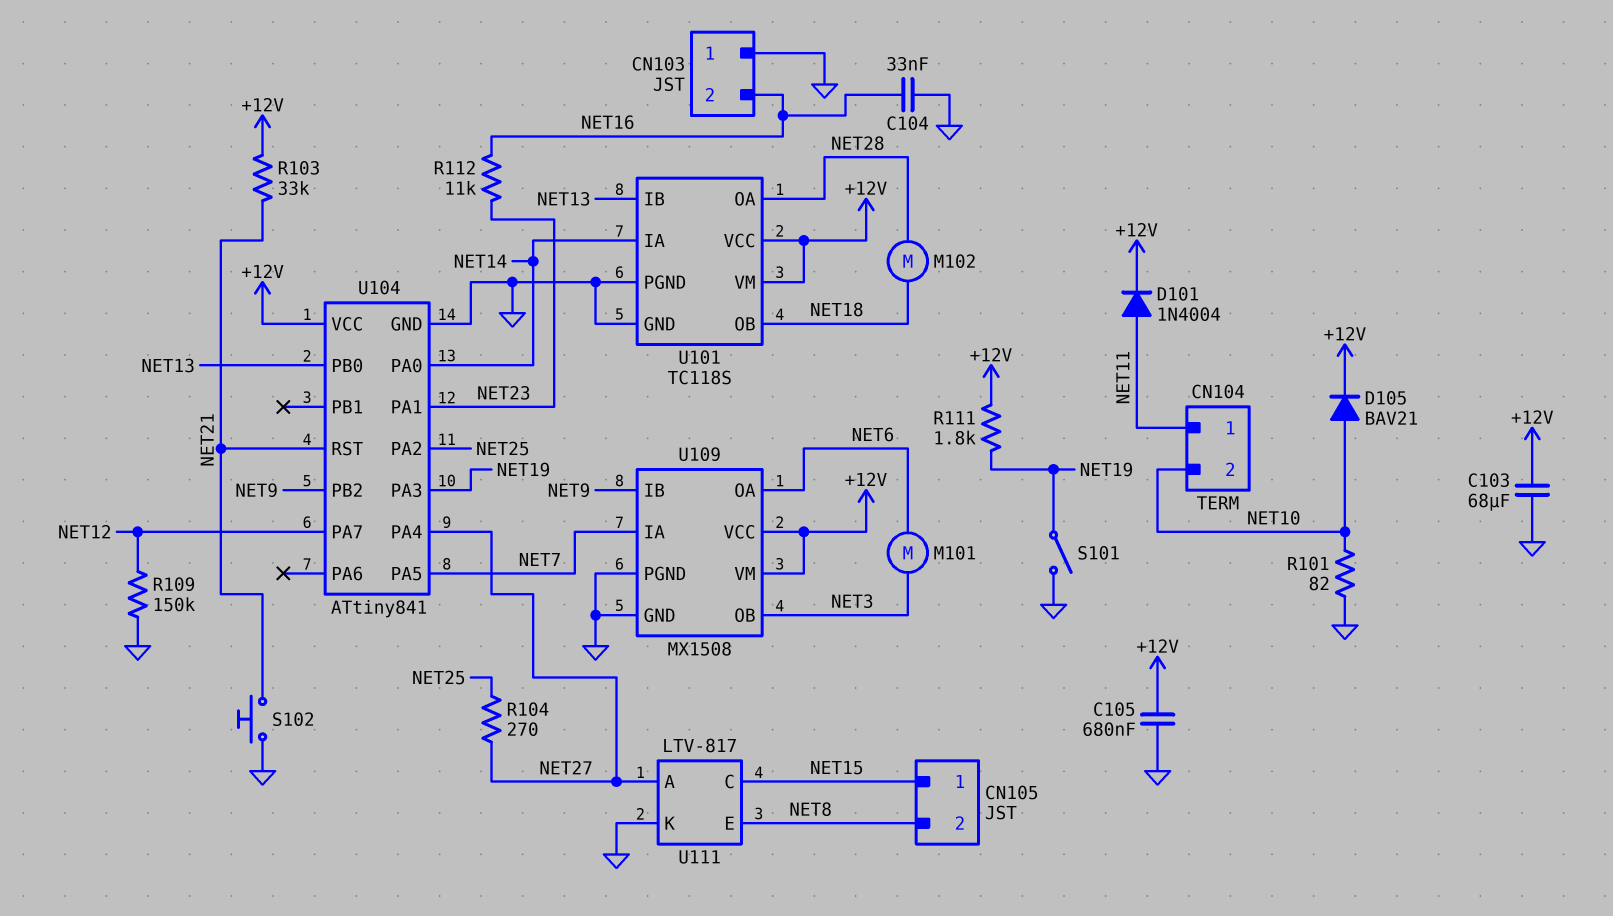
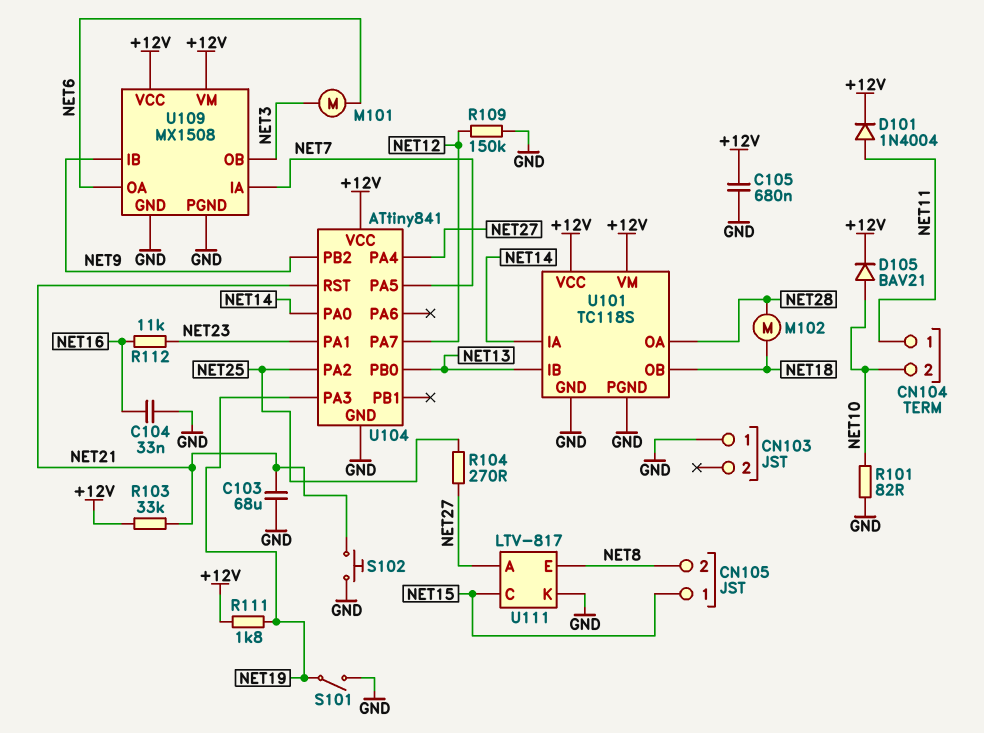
C103: 68uF (+12V, GND) -> 68uF (GND, NET21)
CN103 pin 2: NET16 -> none

